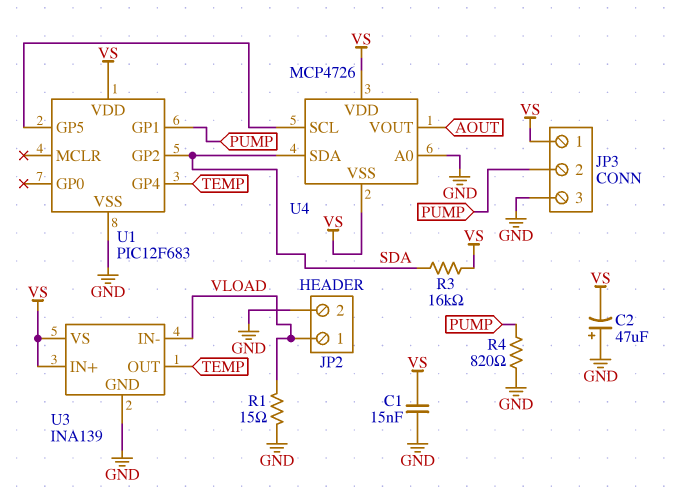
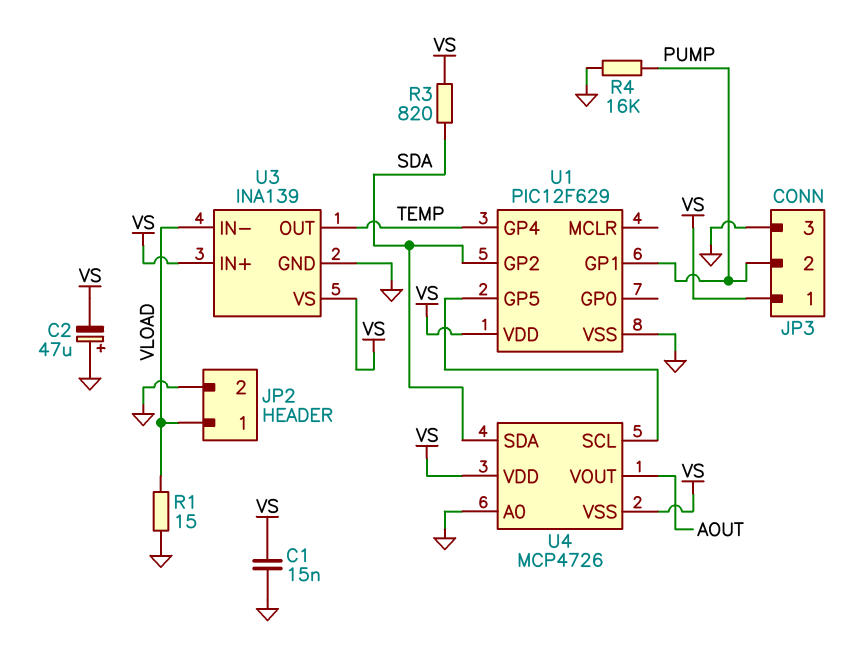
R3: 16k (SDA, VS) -> 820 (SDA, VS)
R4: 820 (GND, PUMP) -> 16k (GND, PUMP)
U1: PIC12F683 -> PIC12F629

